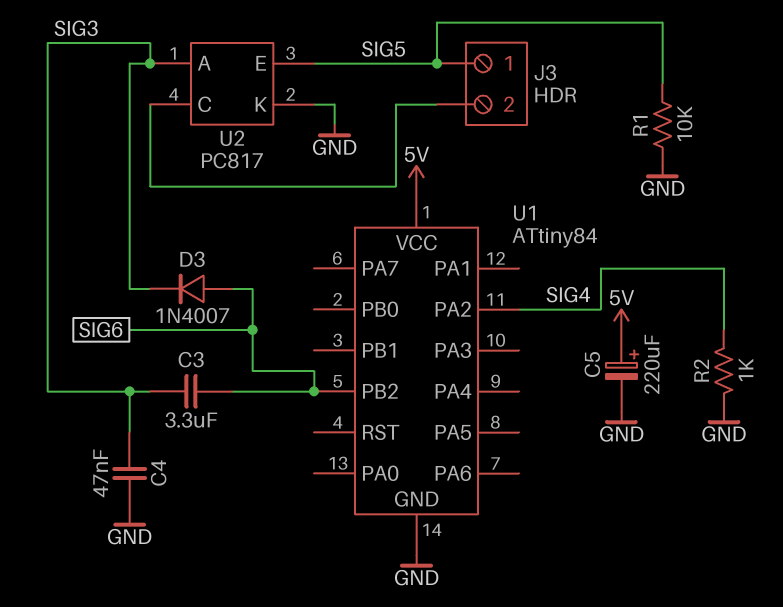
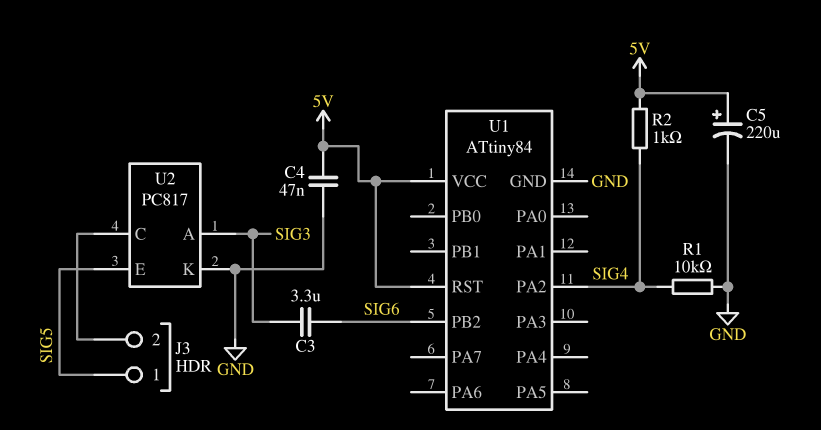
C4: 47nF (GND, SIG3) -> 47nF (5V, GND)
D3: diode 1N4007 (A SIG6, K SIG3) -> none
R1: 10k (GND, SIG5) -> 10k (GND, SIG4)
R2: 1k (GND, SIG4) -> 1k (5V, SIG4)
U1 pin RST: none -> 5V

